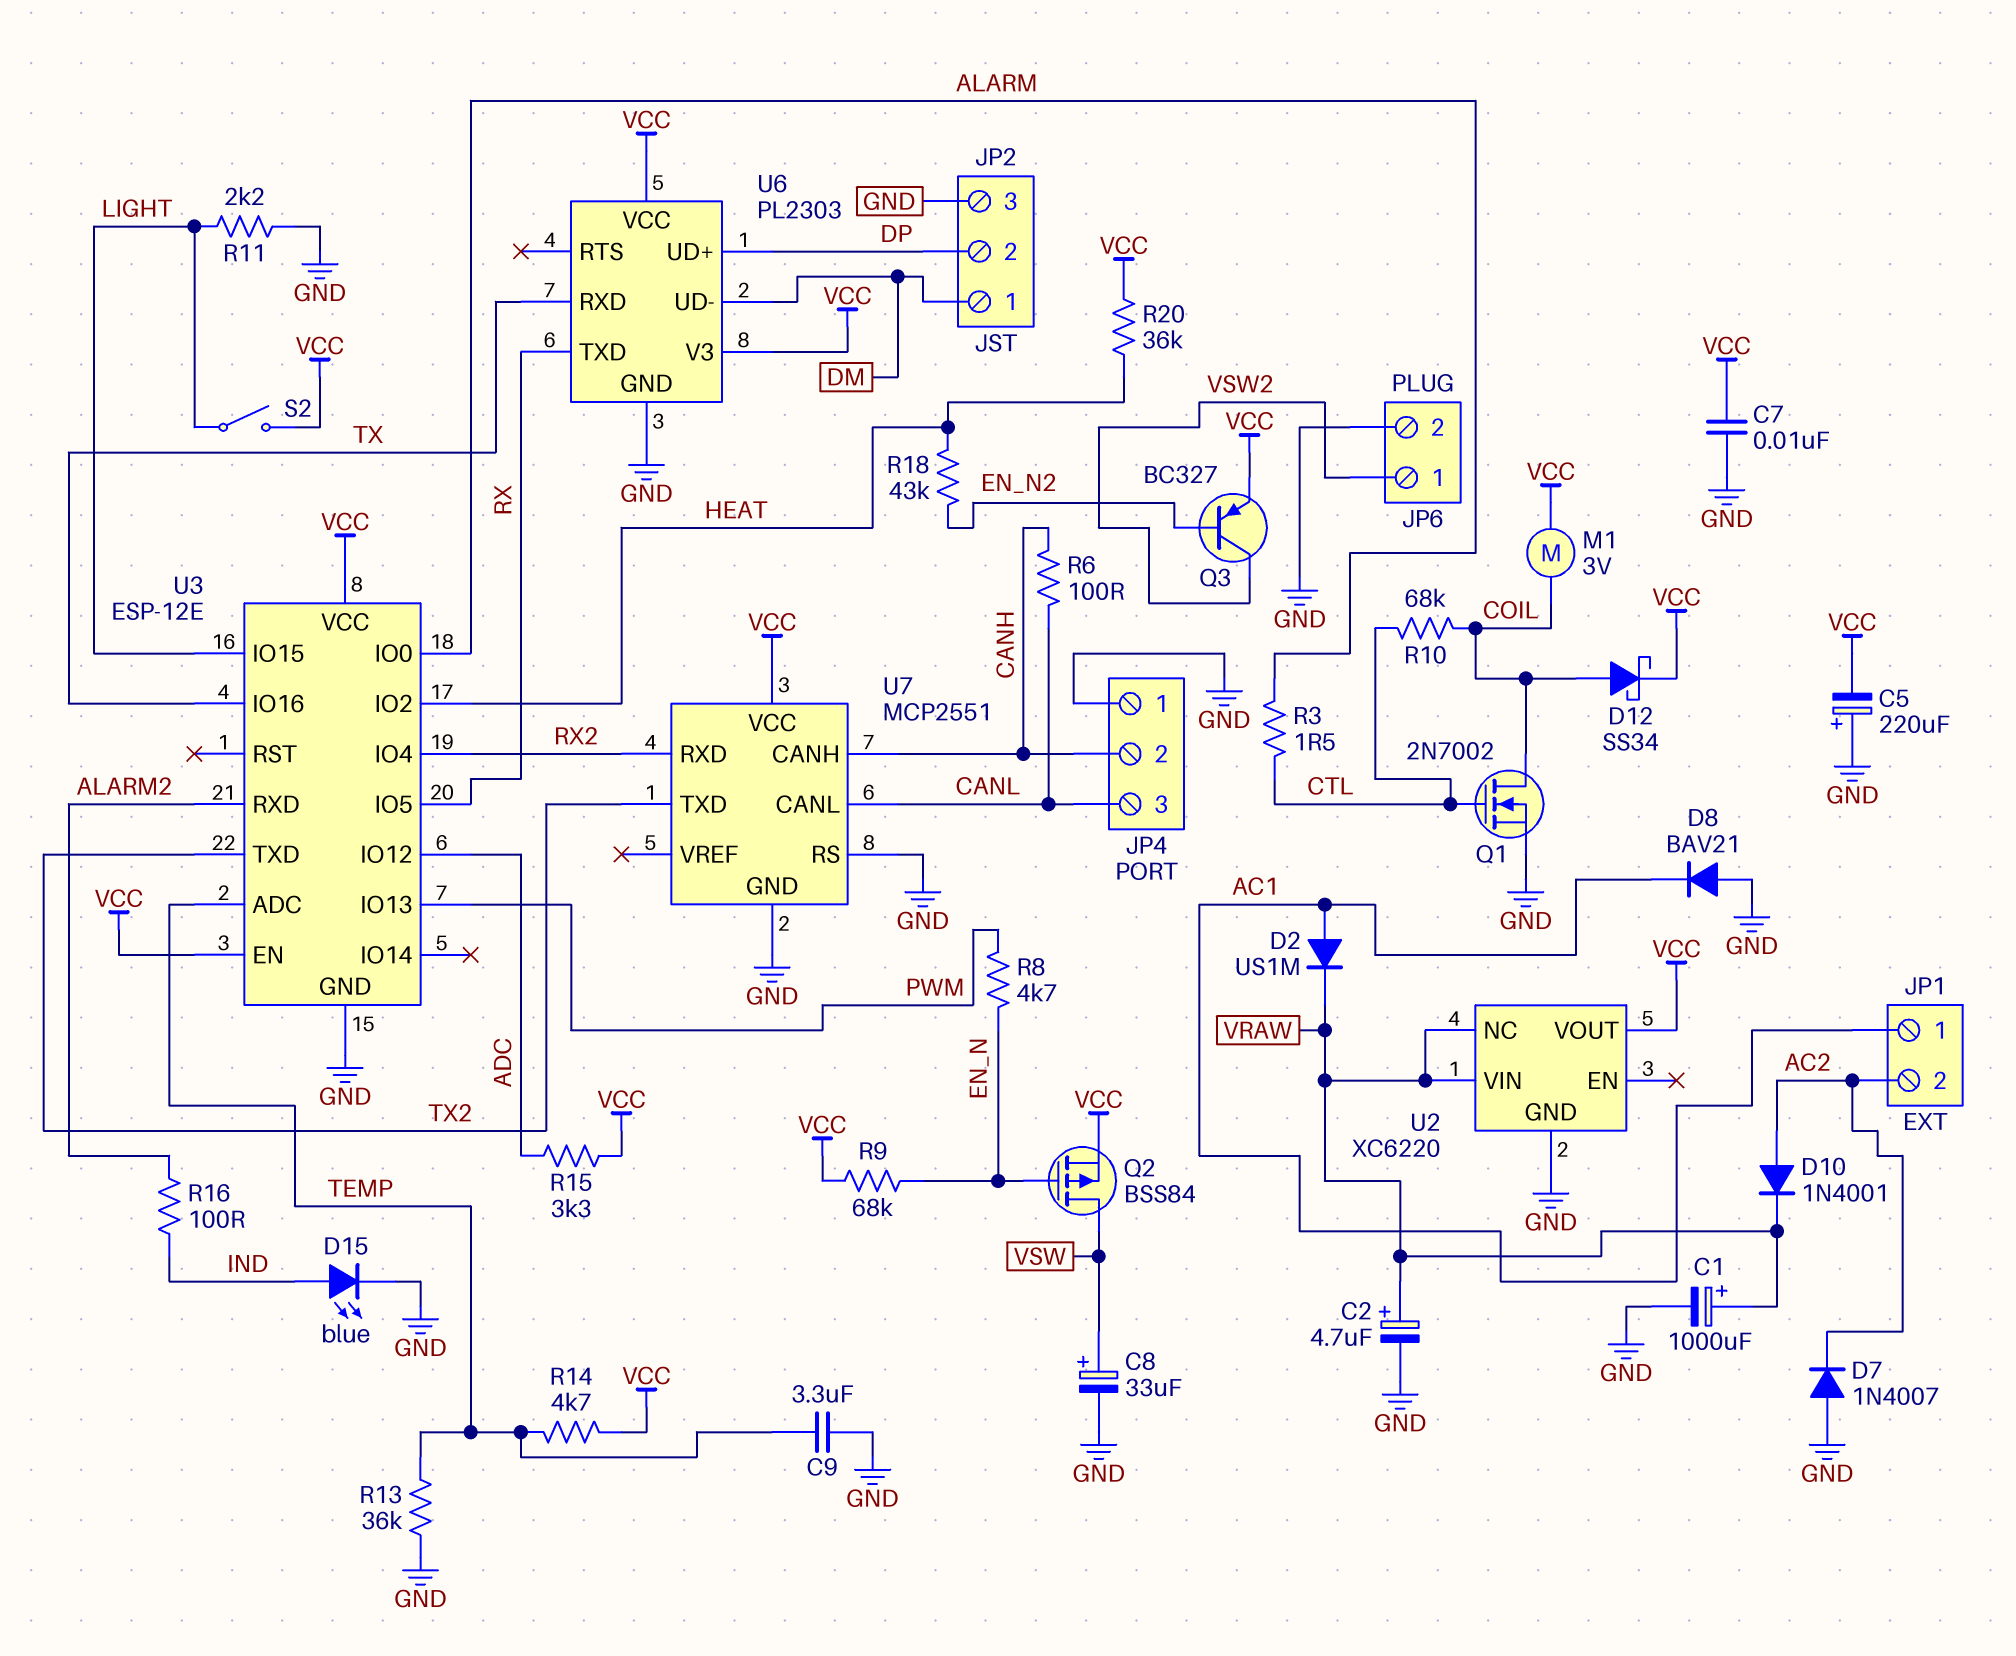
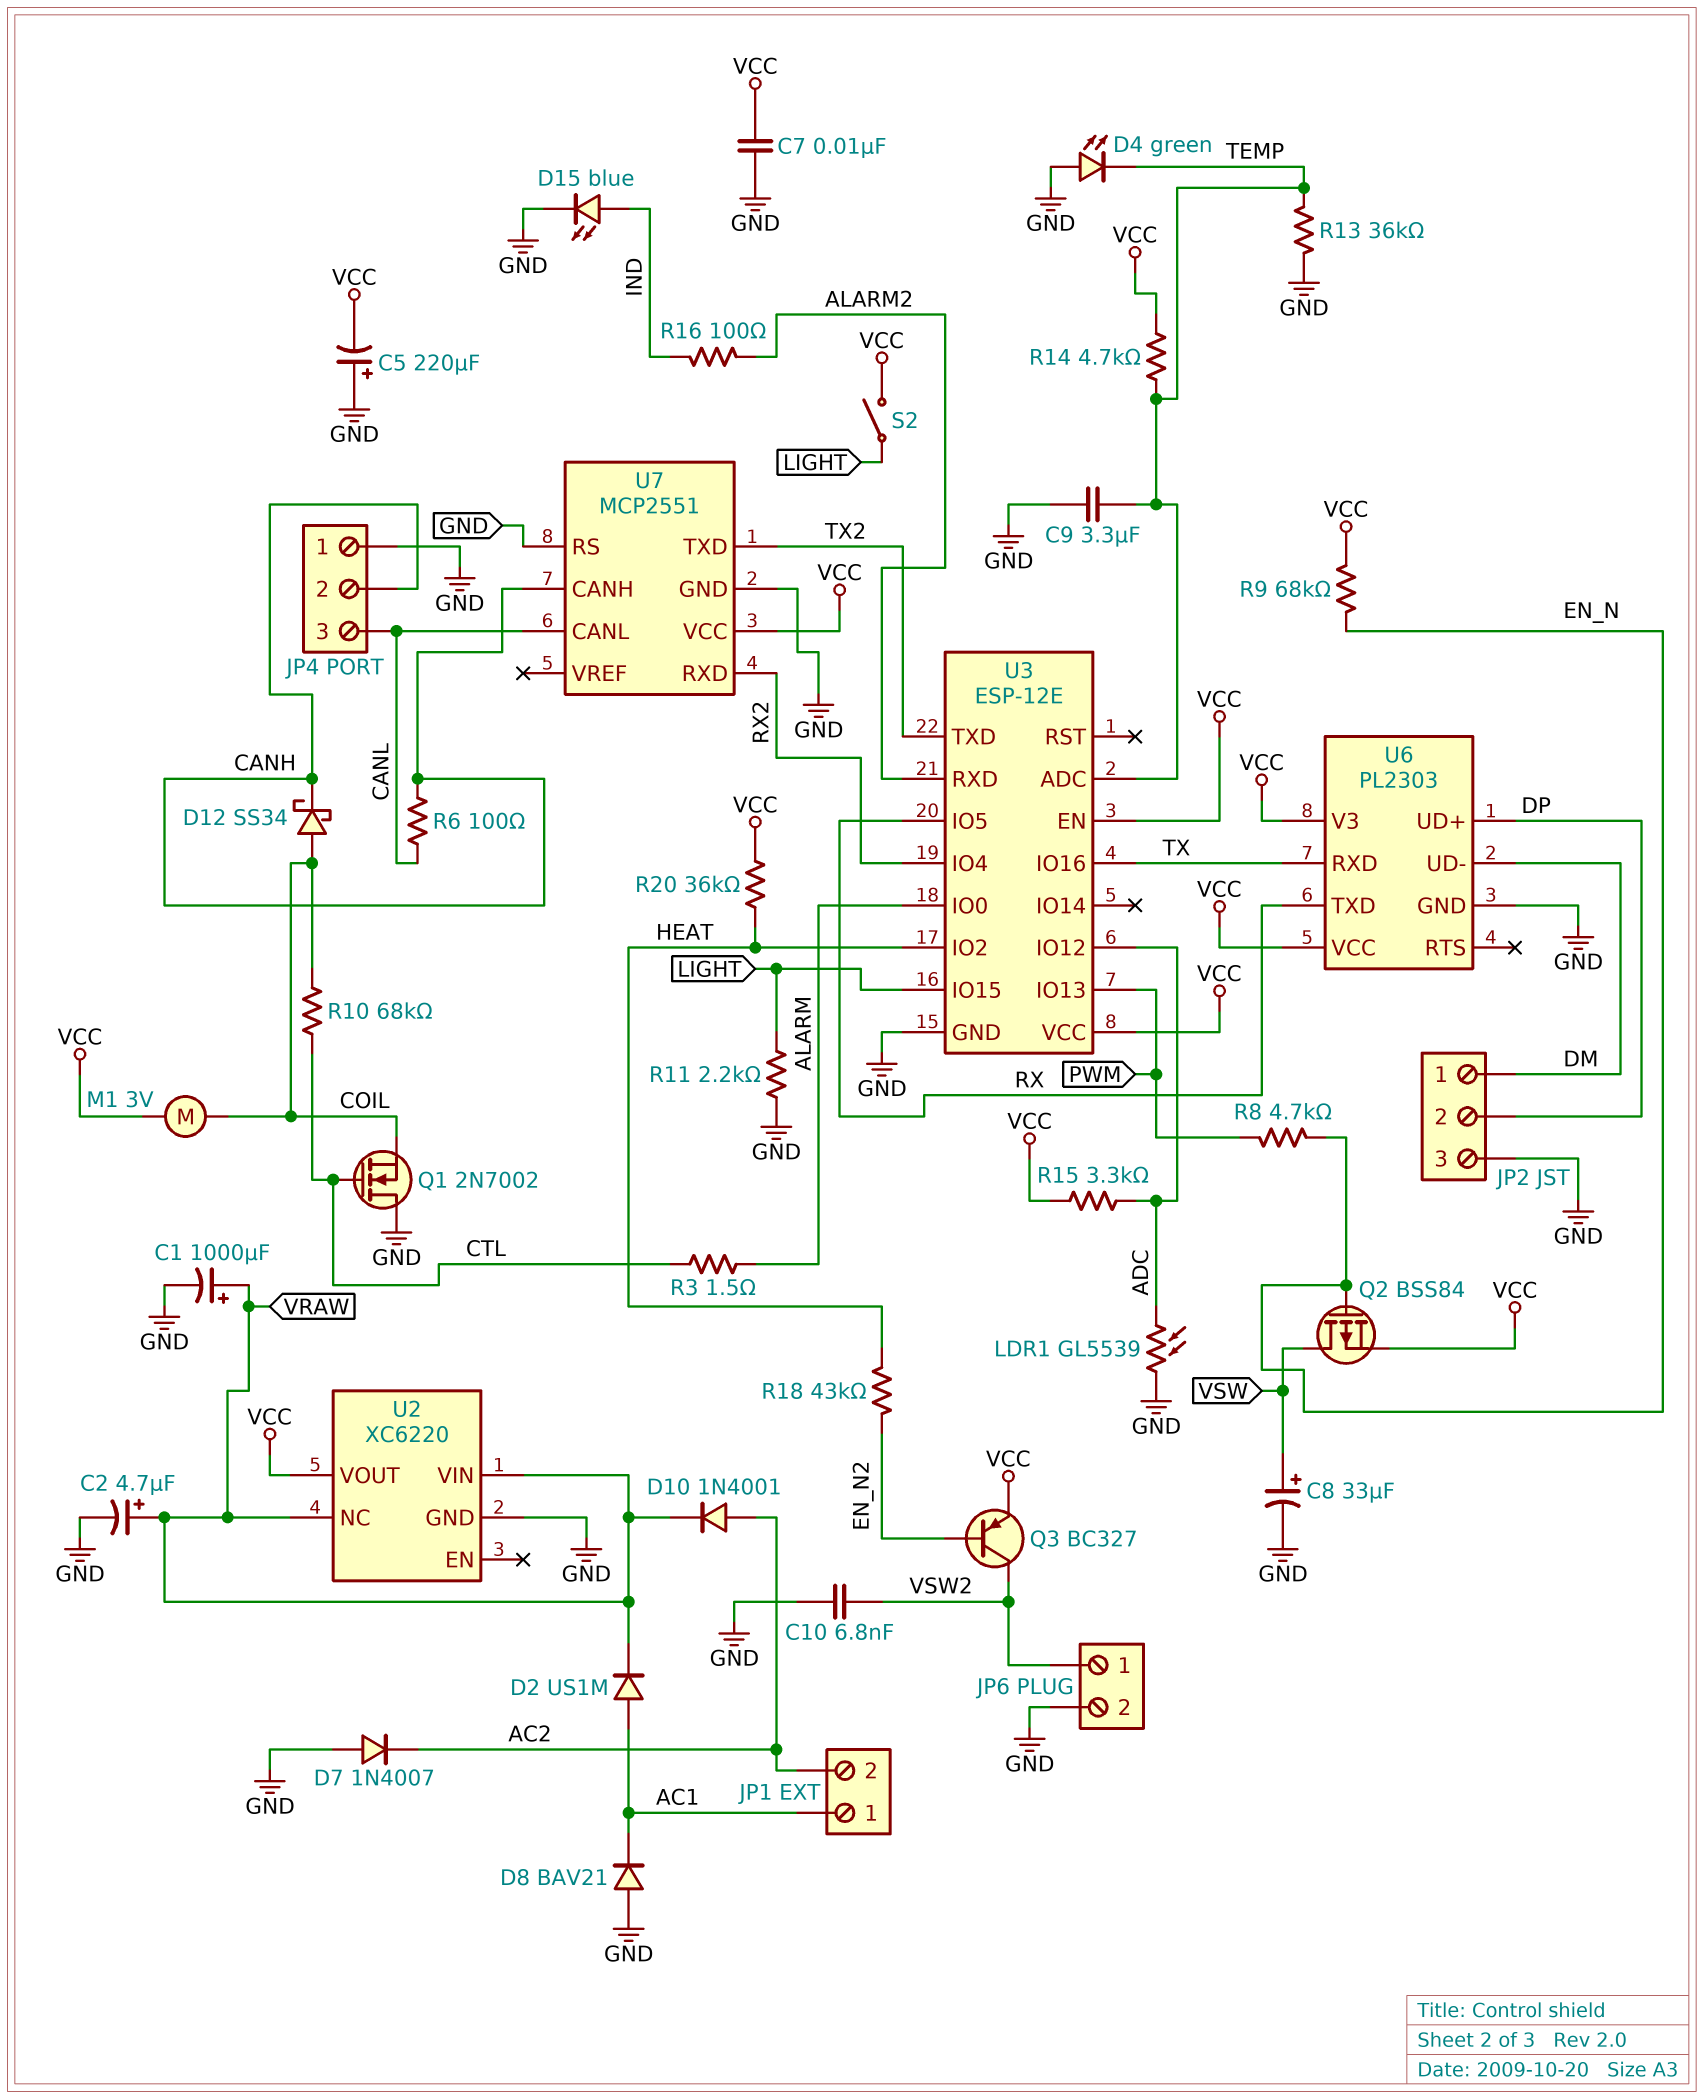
C10: none -> 6.8nF (GND, VSW2)
D4: none -> LED green (A GND, K TEMP)
D12: schottky SS34 (A COIL, K VCC) -> schottky SS34 (A COIL, K CANH)
LDR1: none -> GL5539 (ADC, GND)
Q1: NMOS 2N7002 (G CTL, D COIL, S GND) -> NMOS 2N7002 (G CTL, D GND, S COIL)

